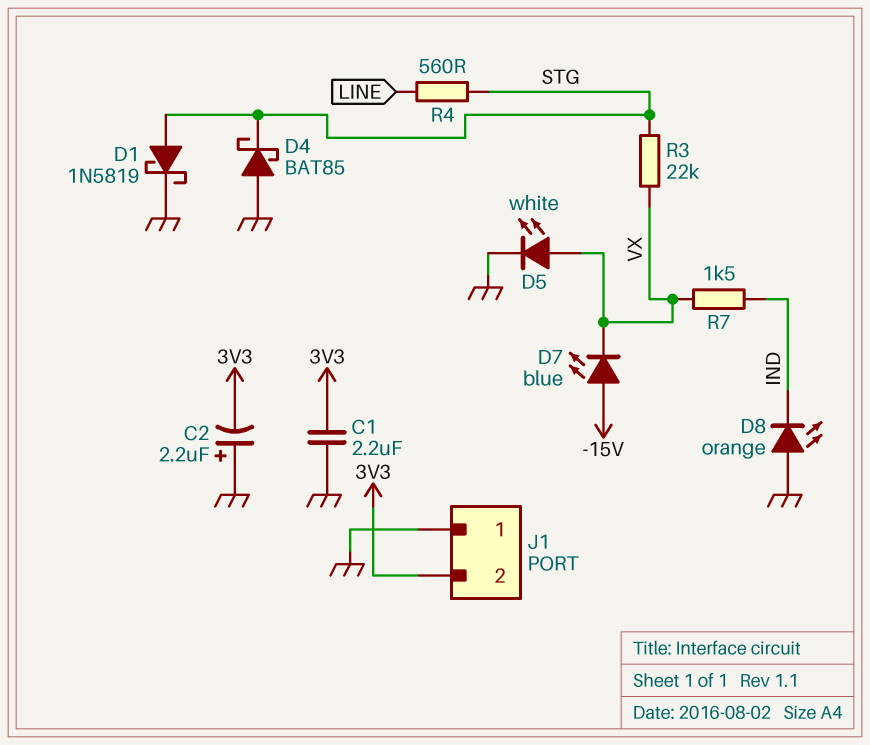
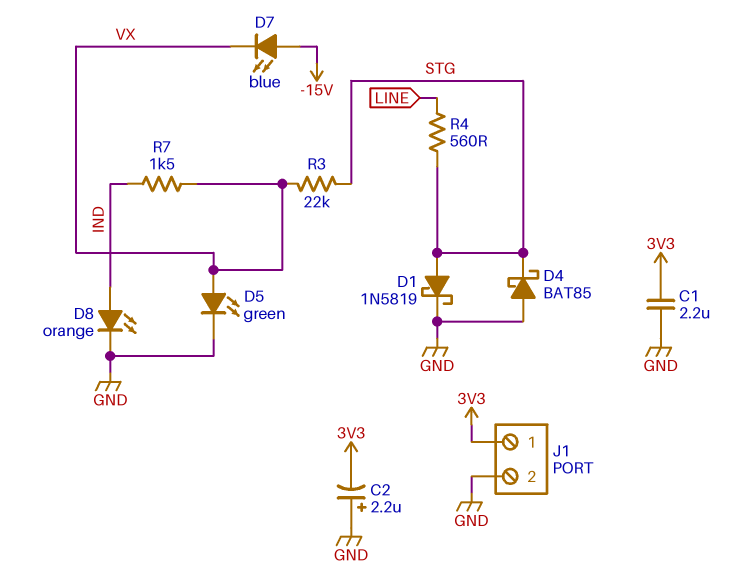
D5: LED white (A VX, K GND) -> LED green (A VX, K GND)
D8: LED orange (A GND, K IND) -> LED orange (A IND, K GND)
J1 pin 1: GND -> 3V3
J1 pin 2: 3V3 -> GND

